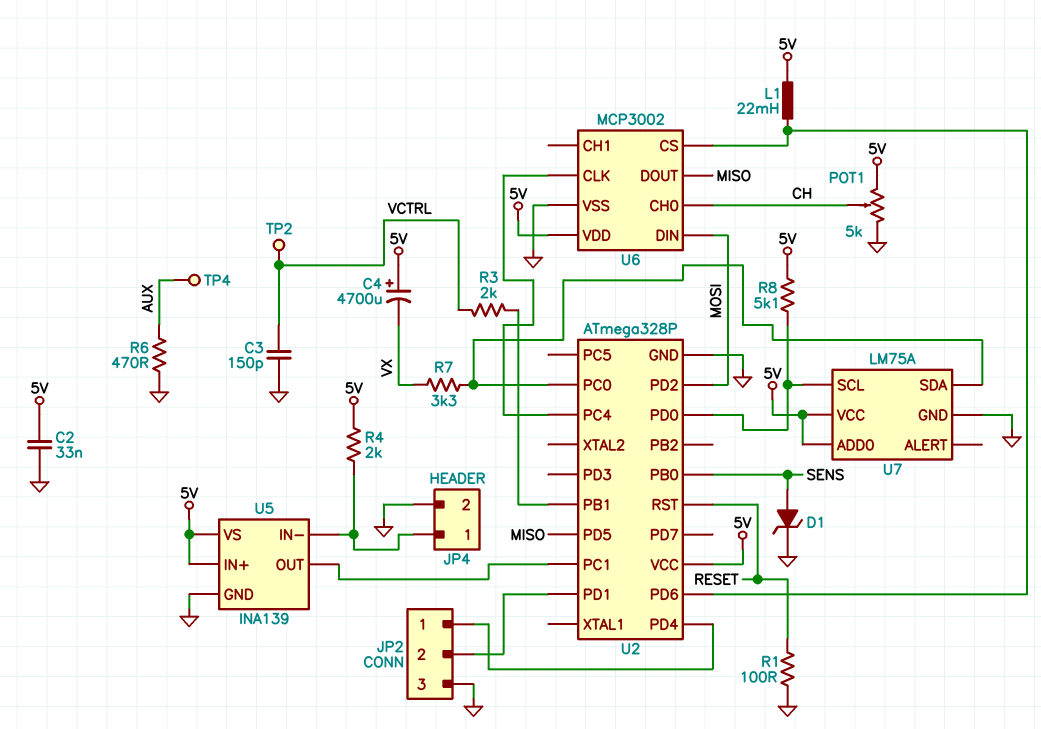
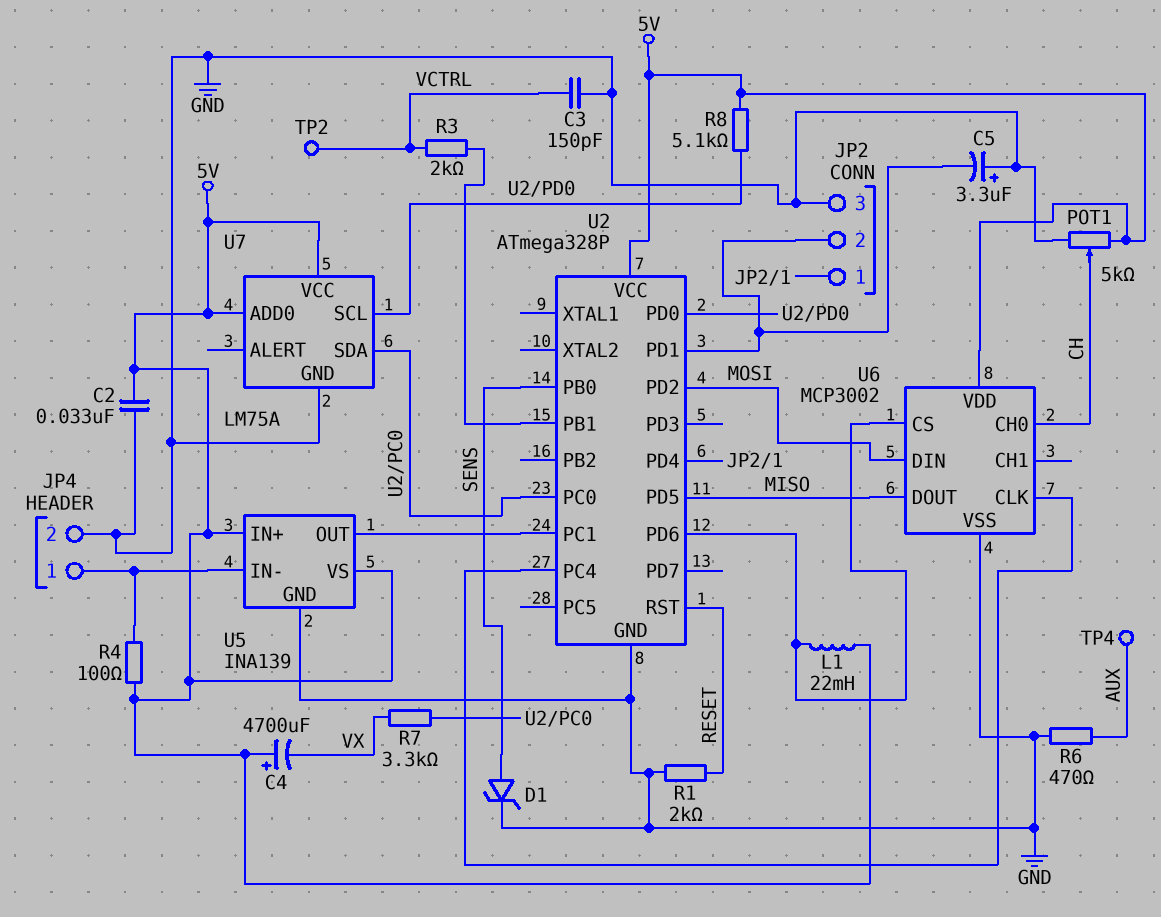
C5: none -> 3.3uF (plus GND, minus JP2/2)
R1: 100 (GND, RESET) -> 2k (GND, RESET)
R4: 2k (5V, JP4/1) -> 100 (5V, JP4/1)

